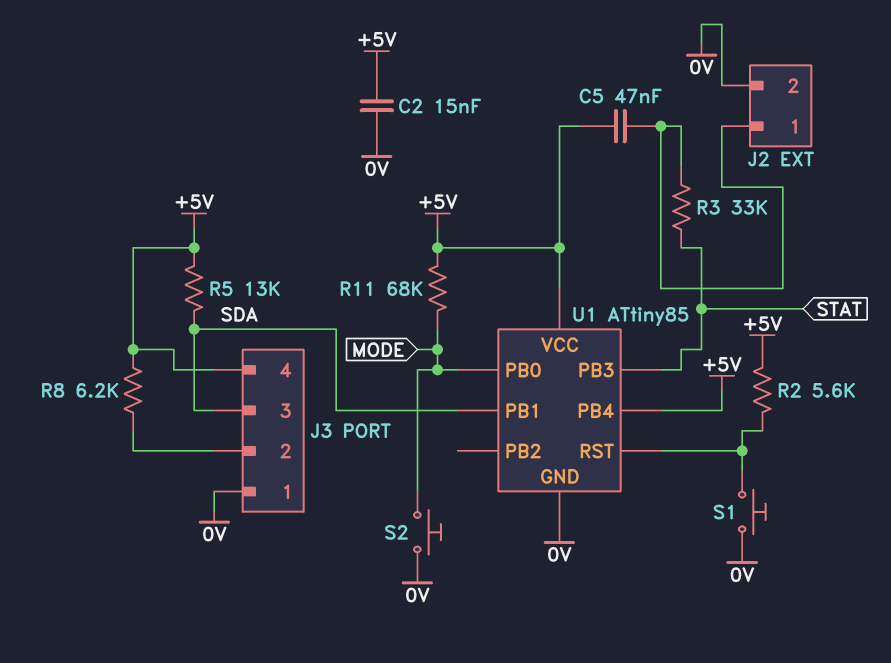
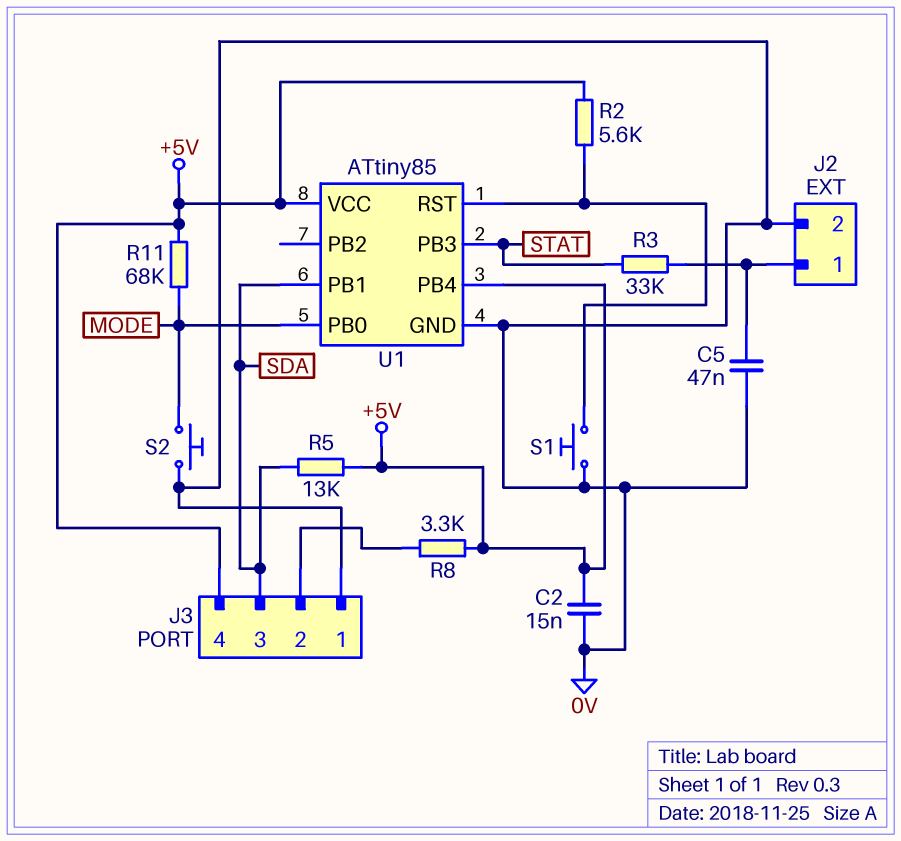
C5: 47nF (+5V, J2/1) -> 47nF (0V, J2/1)
R8: 6.2k (+5V, J3/2) -> 3.3k (+5V, J3/2)

